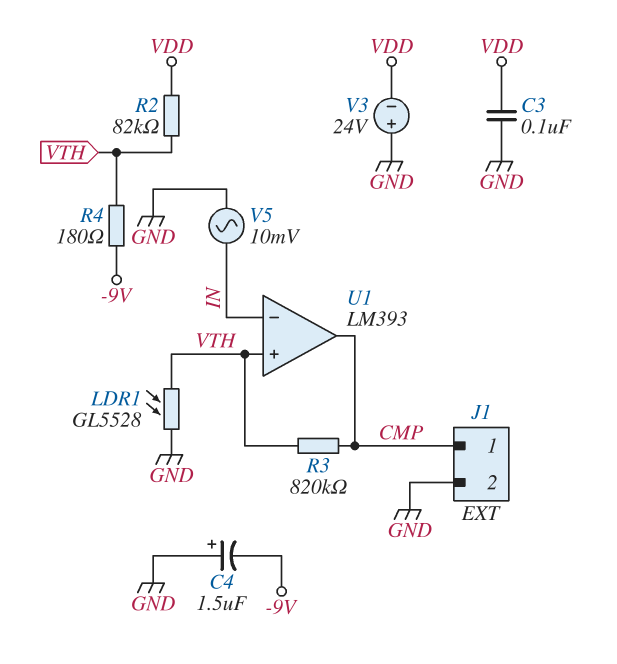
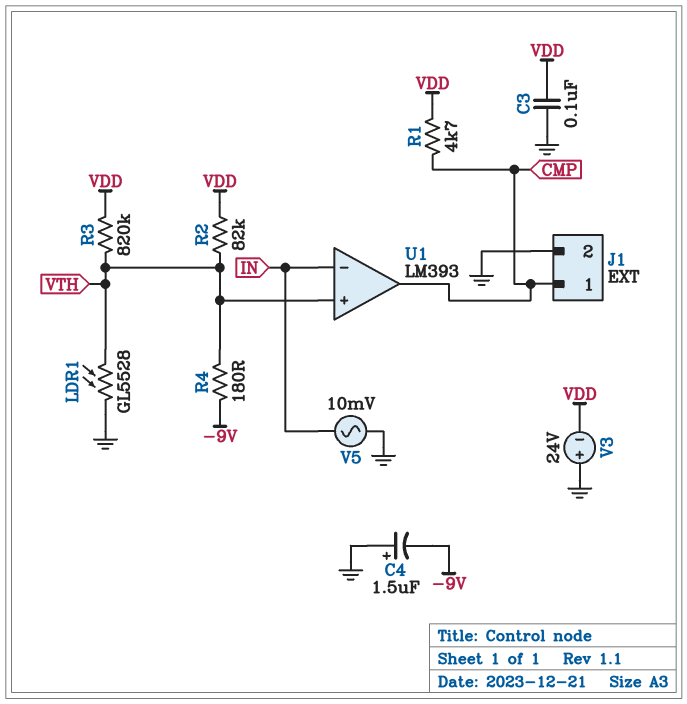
R1: none -> 4.7k (CMP, VDD)
R3: 820k (CMP, VTH) -> 820k (VDD, VTH)

